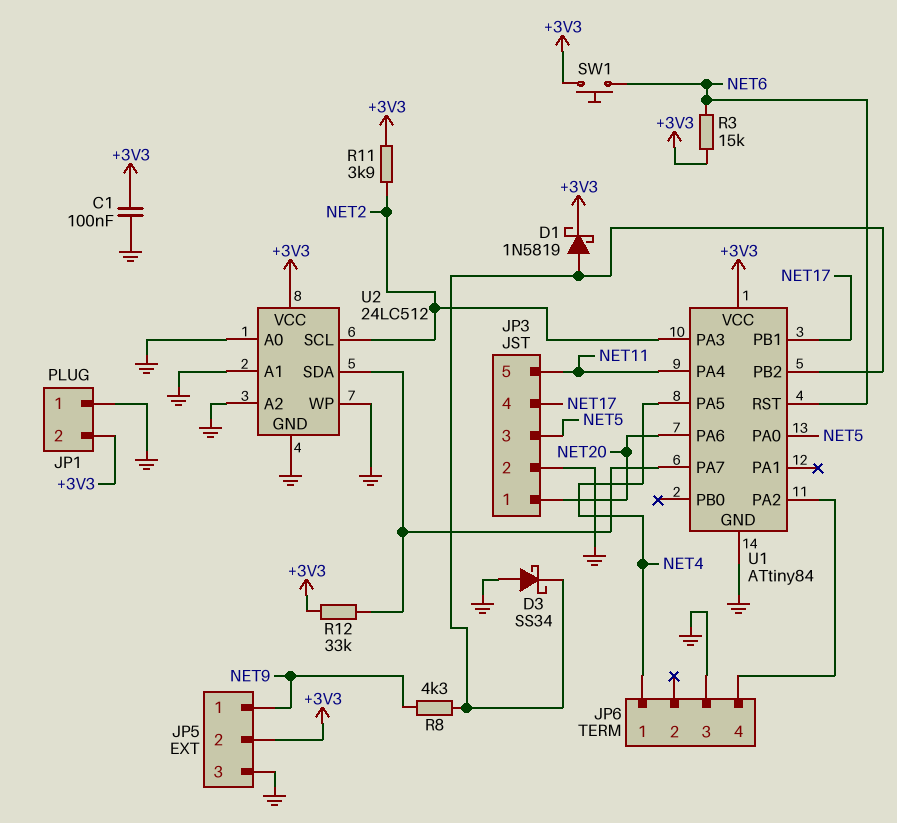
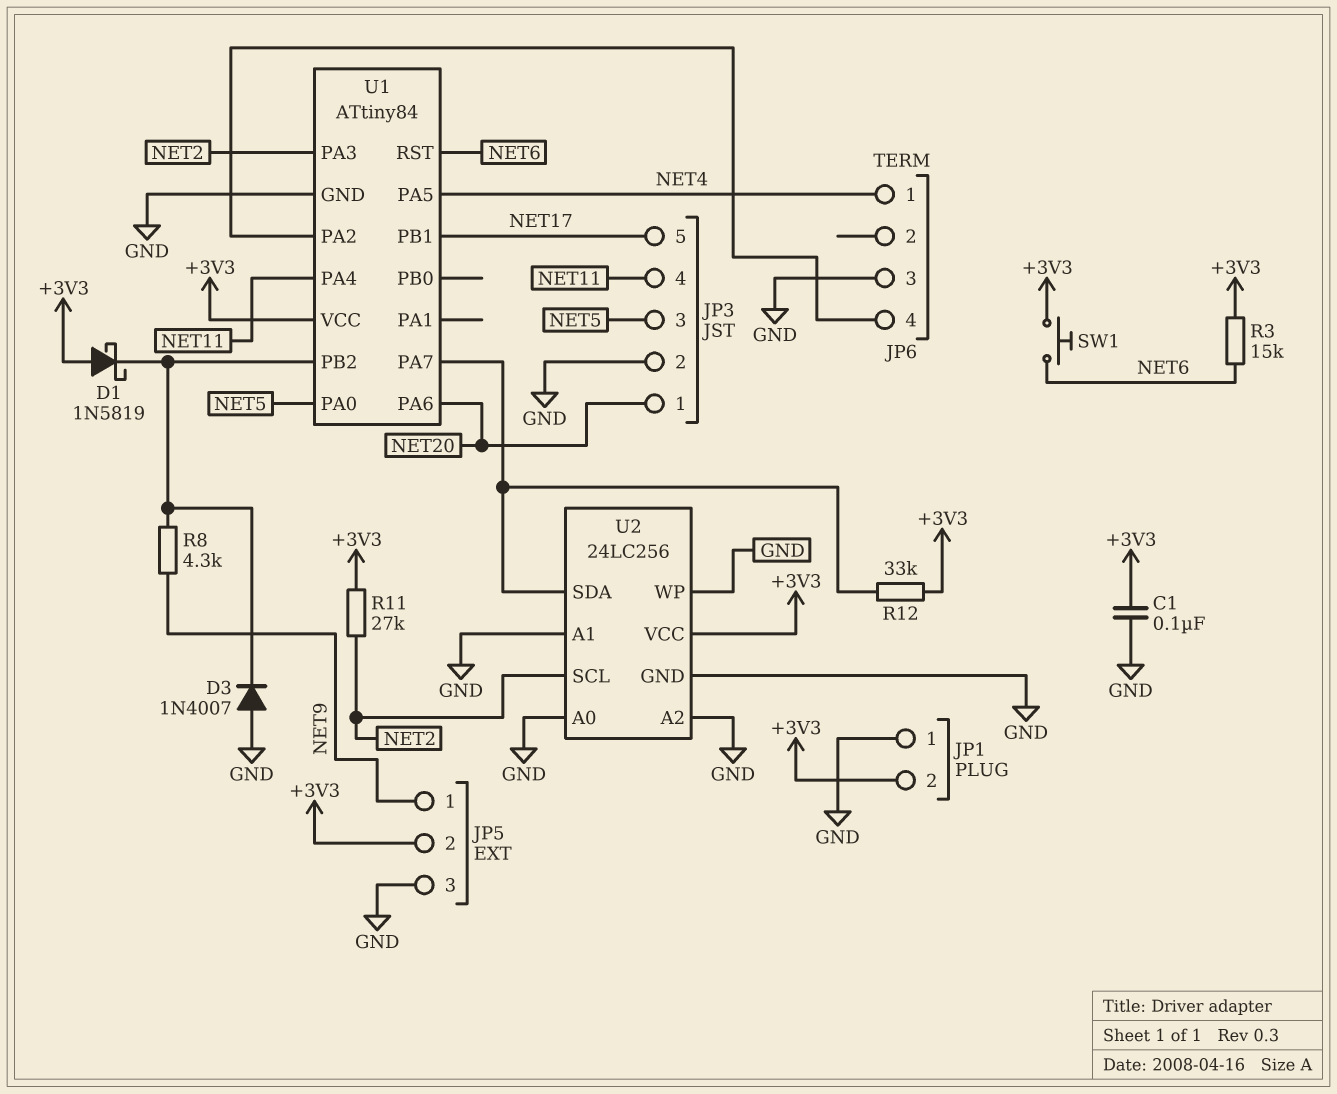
D1: schottky 1N5819 (A U1/PB2, K +3V3) -> schottky 1N5819 (A +3V3, K U1/PB2)
D3: schottky SS34 (A GND, K U1/PB2) -> diode 1N4007 (A GND, K U1/PB2)
JP3 pin 4: NET17 -> NET11
JP3 pin 5: NET11 -> NET17
R11: 3.9k (+3V3, NET2) -> 27k (+3V3, NET2)
U2: 24LC512 -> 24LC256

